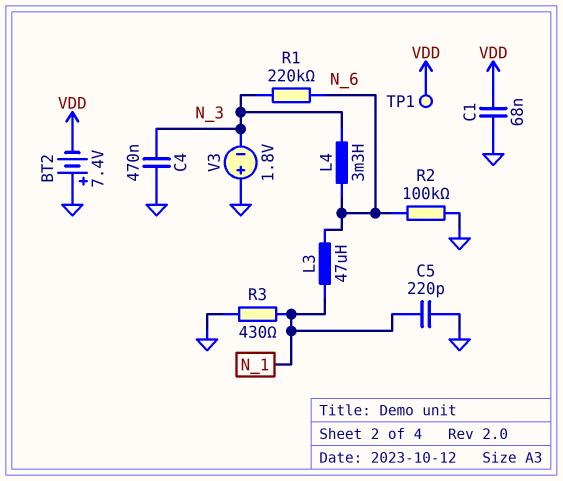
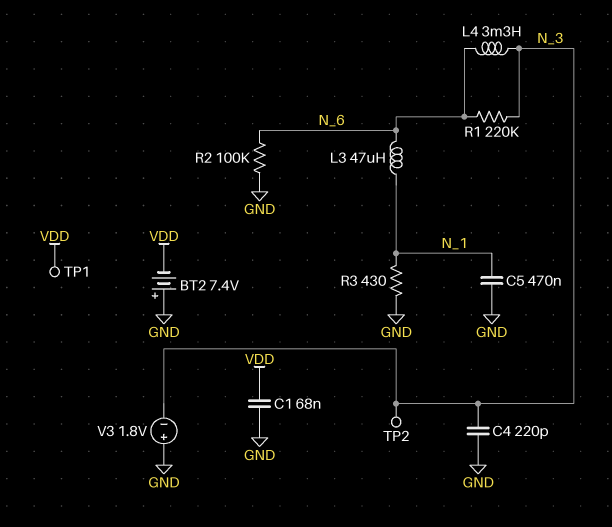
C4: 470nF (GND, N_3) -> 220pF (GND, N_3)
C5: 220pF (GND, N_1) -> 470nF (GND, N_1)
TP2: none -> test point (N_3)

